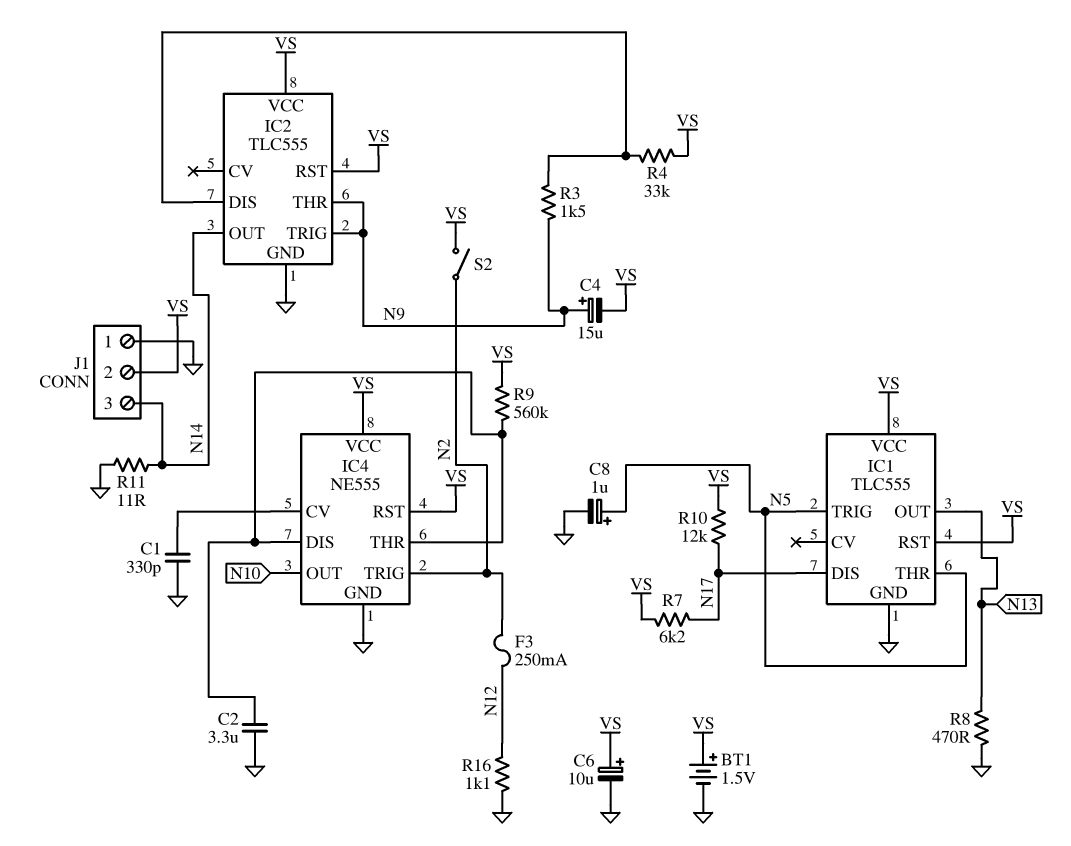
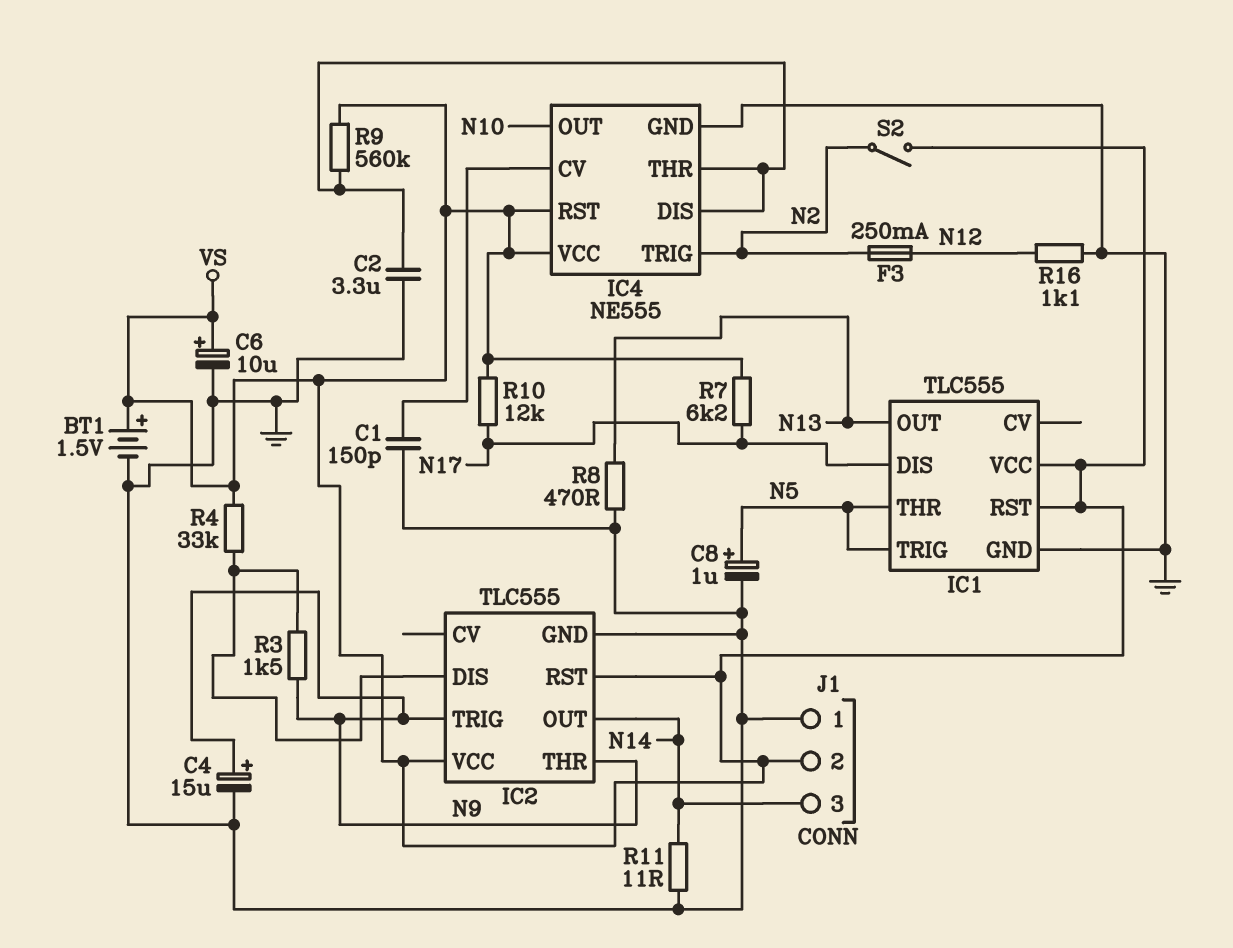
C1: 330pF (GND, IC4/CV) -> 150pF (GND, IC4/CV)
C4: 15uF (plus N9, minus VS) -> 15uF (plus N9, minus GND)

